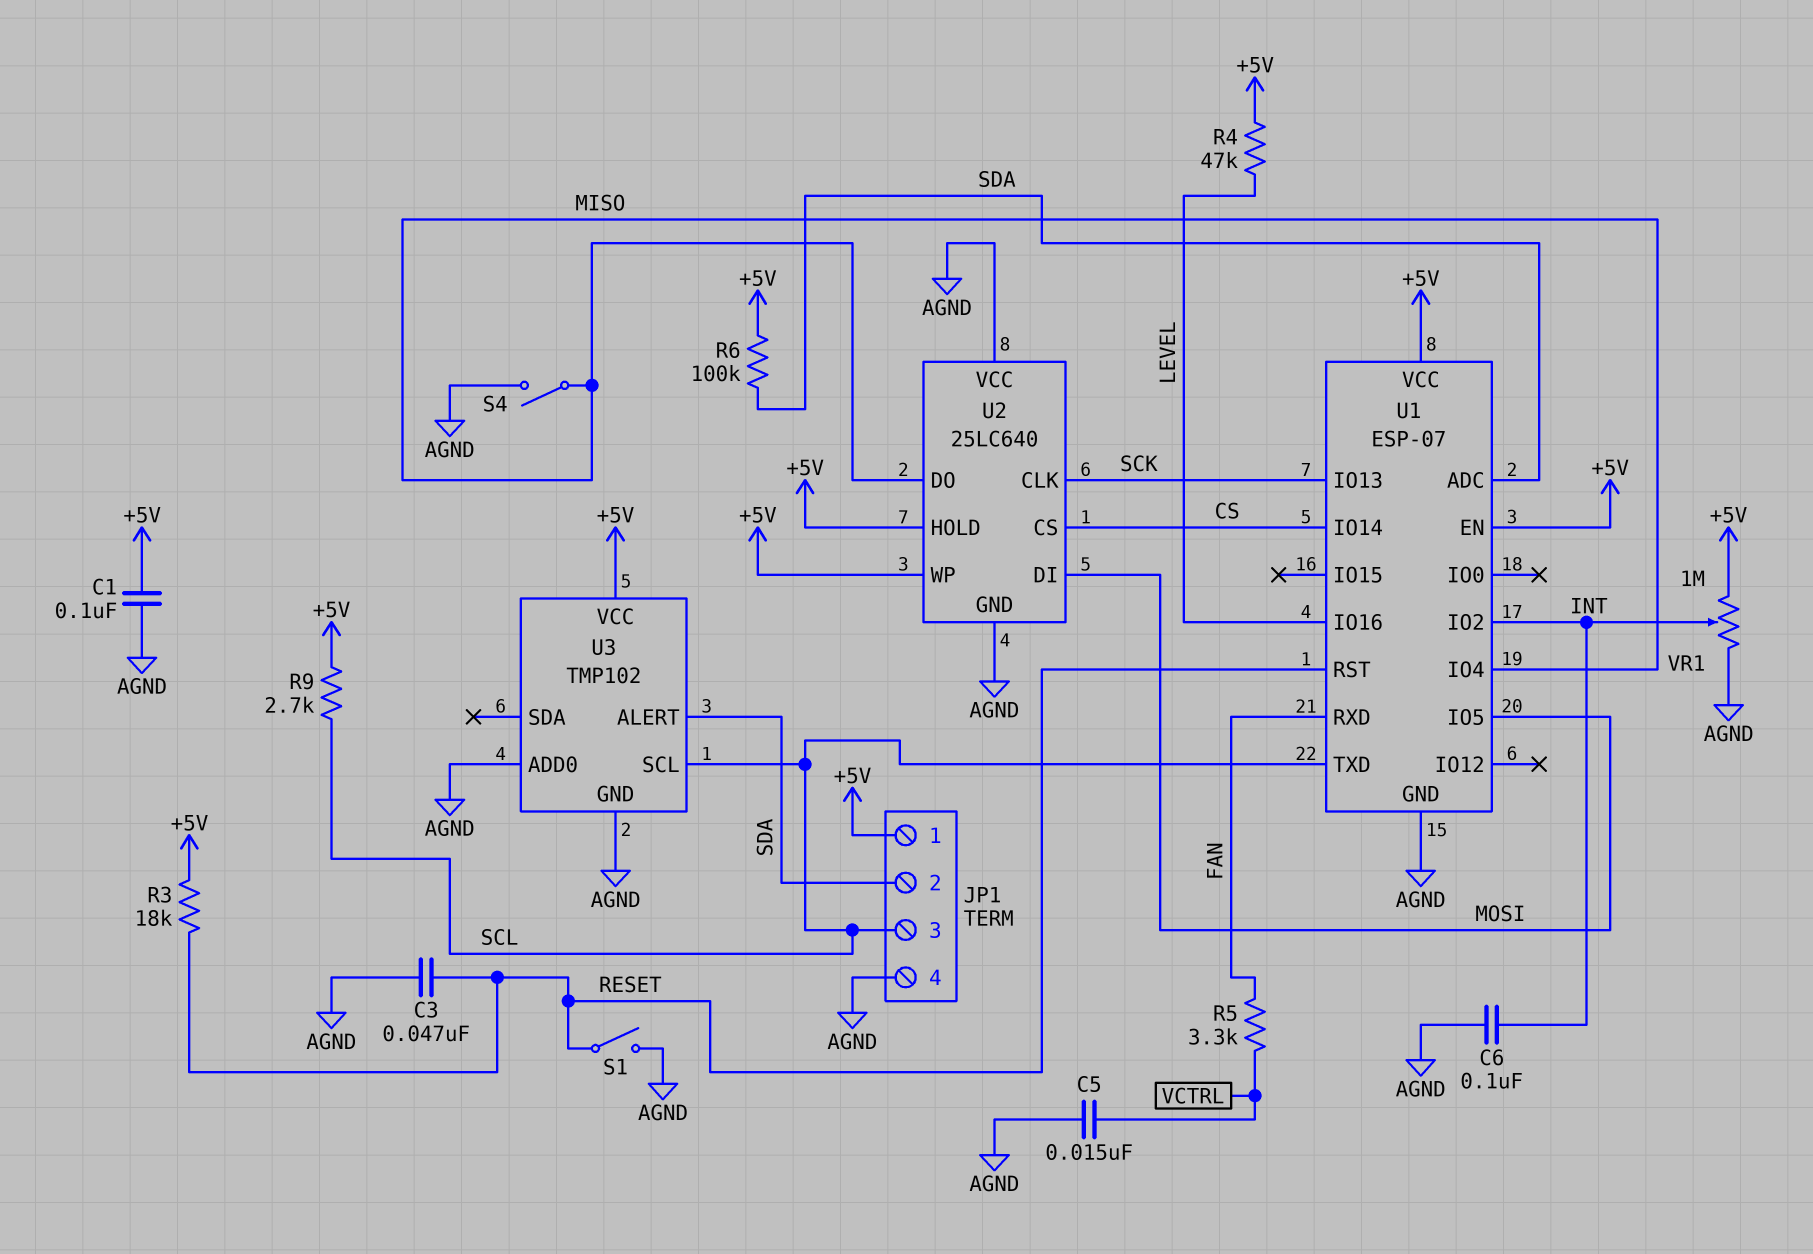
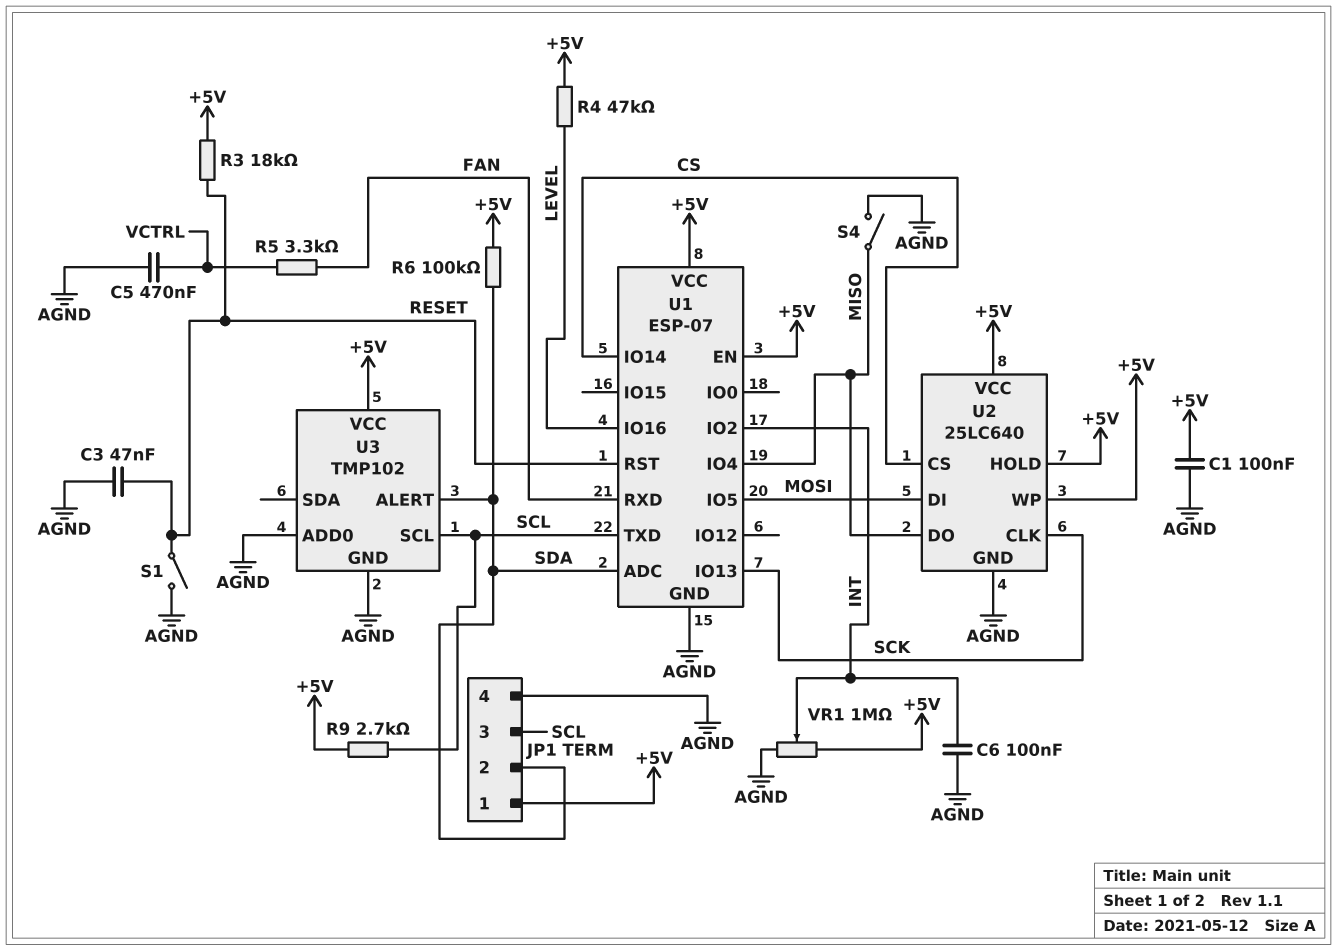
C5: 15nF (AGND, VCTRL) -> 470nF (AGND, VCTRL)
U2 pin VCC: AGND -> +5V

